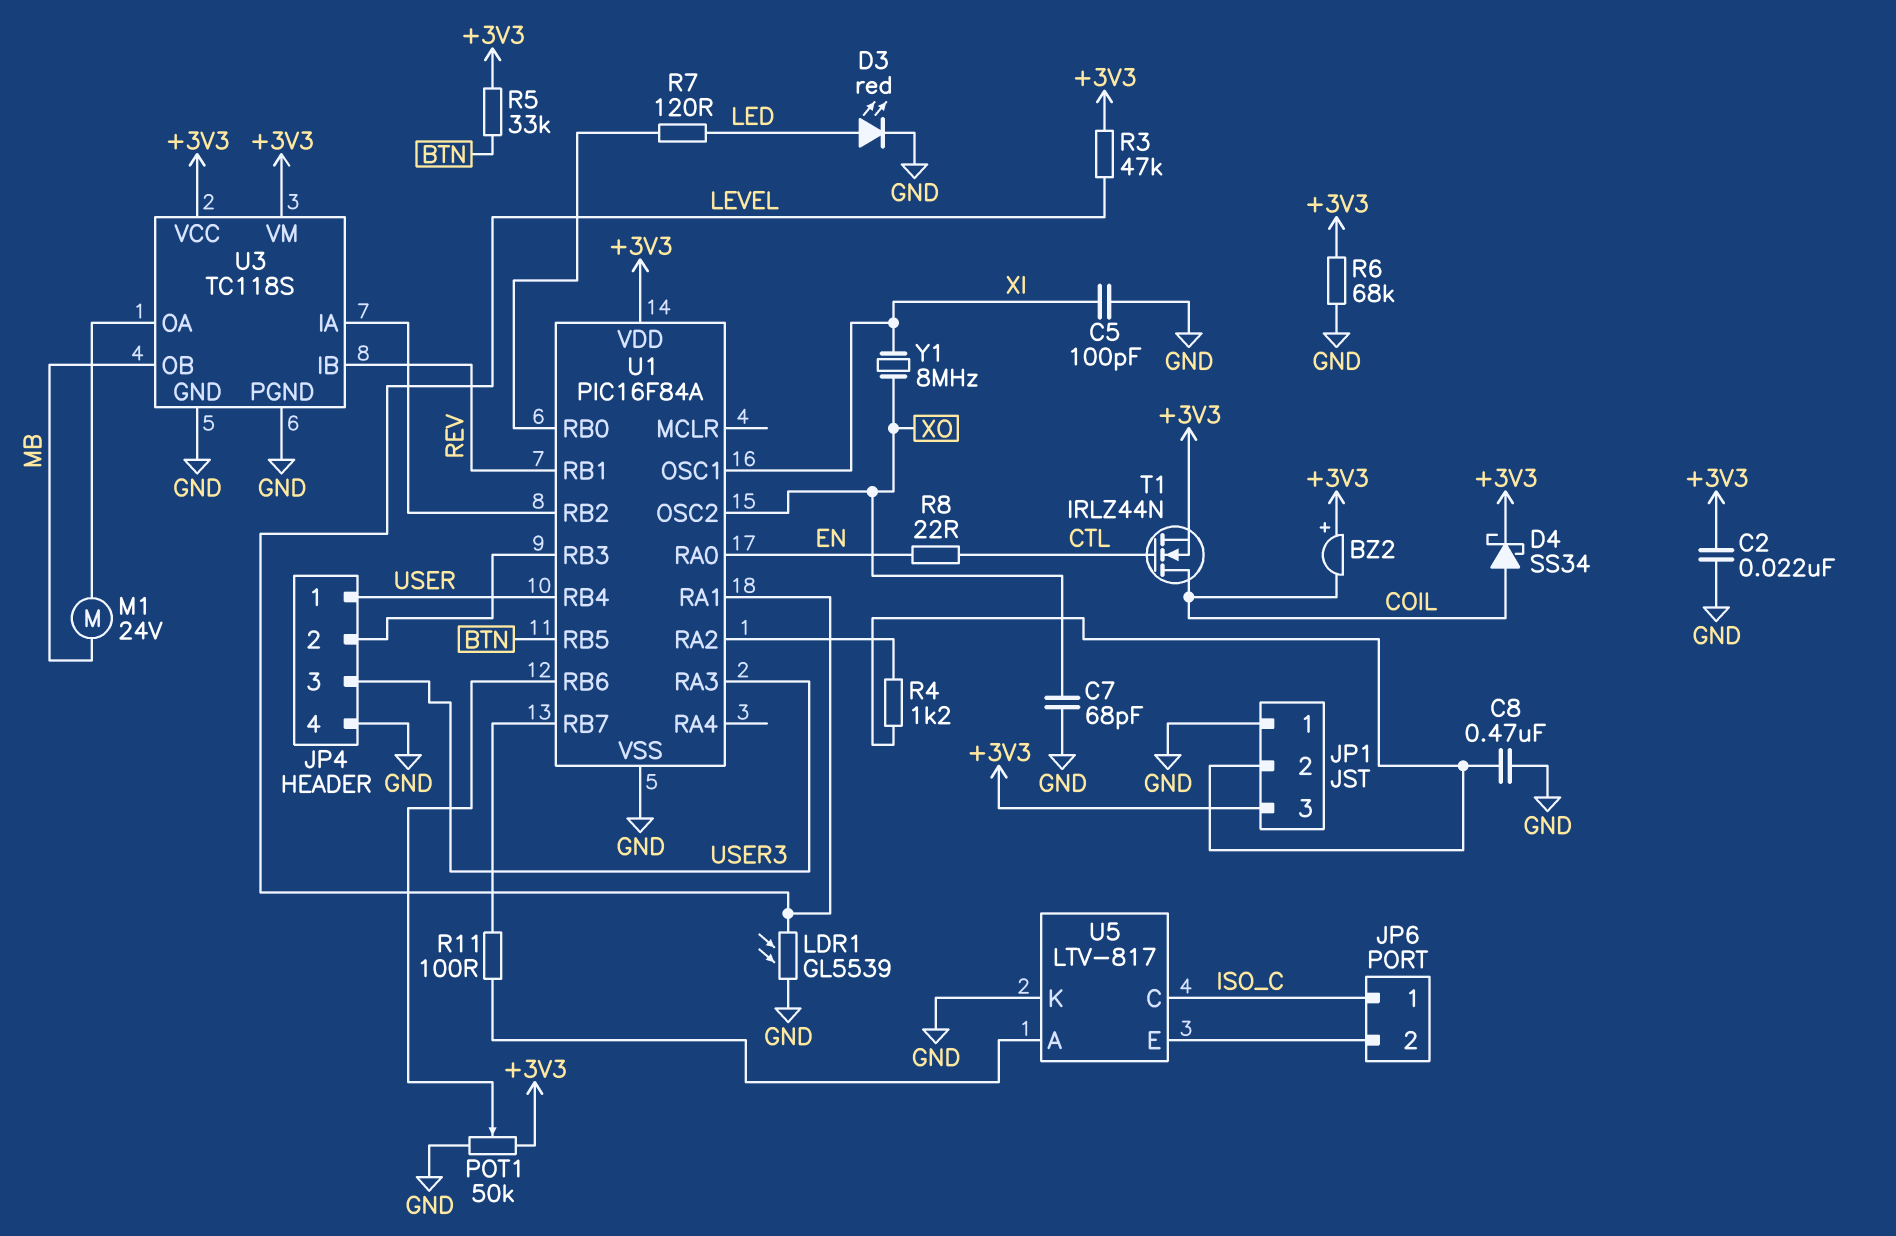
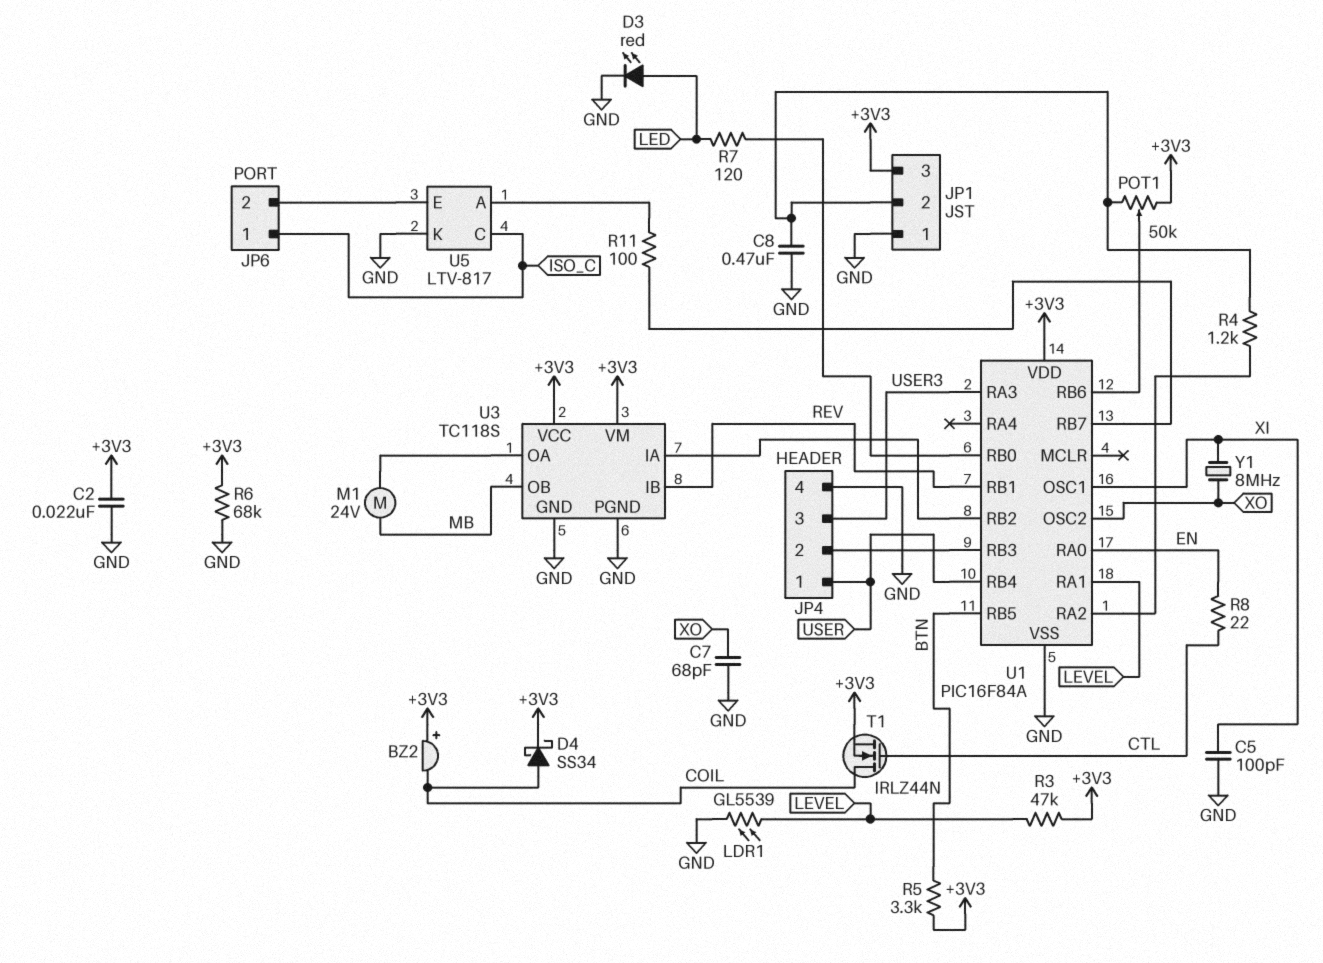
POT1: 50k (+3V3, GND, wiper U1/RB6) -> 50k (+3V3, JP1/2, wiper U1/RB6)
R5: 33k (+3V3, BTN) -> 3.3k (+3V3, BTN)

